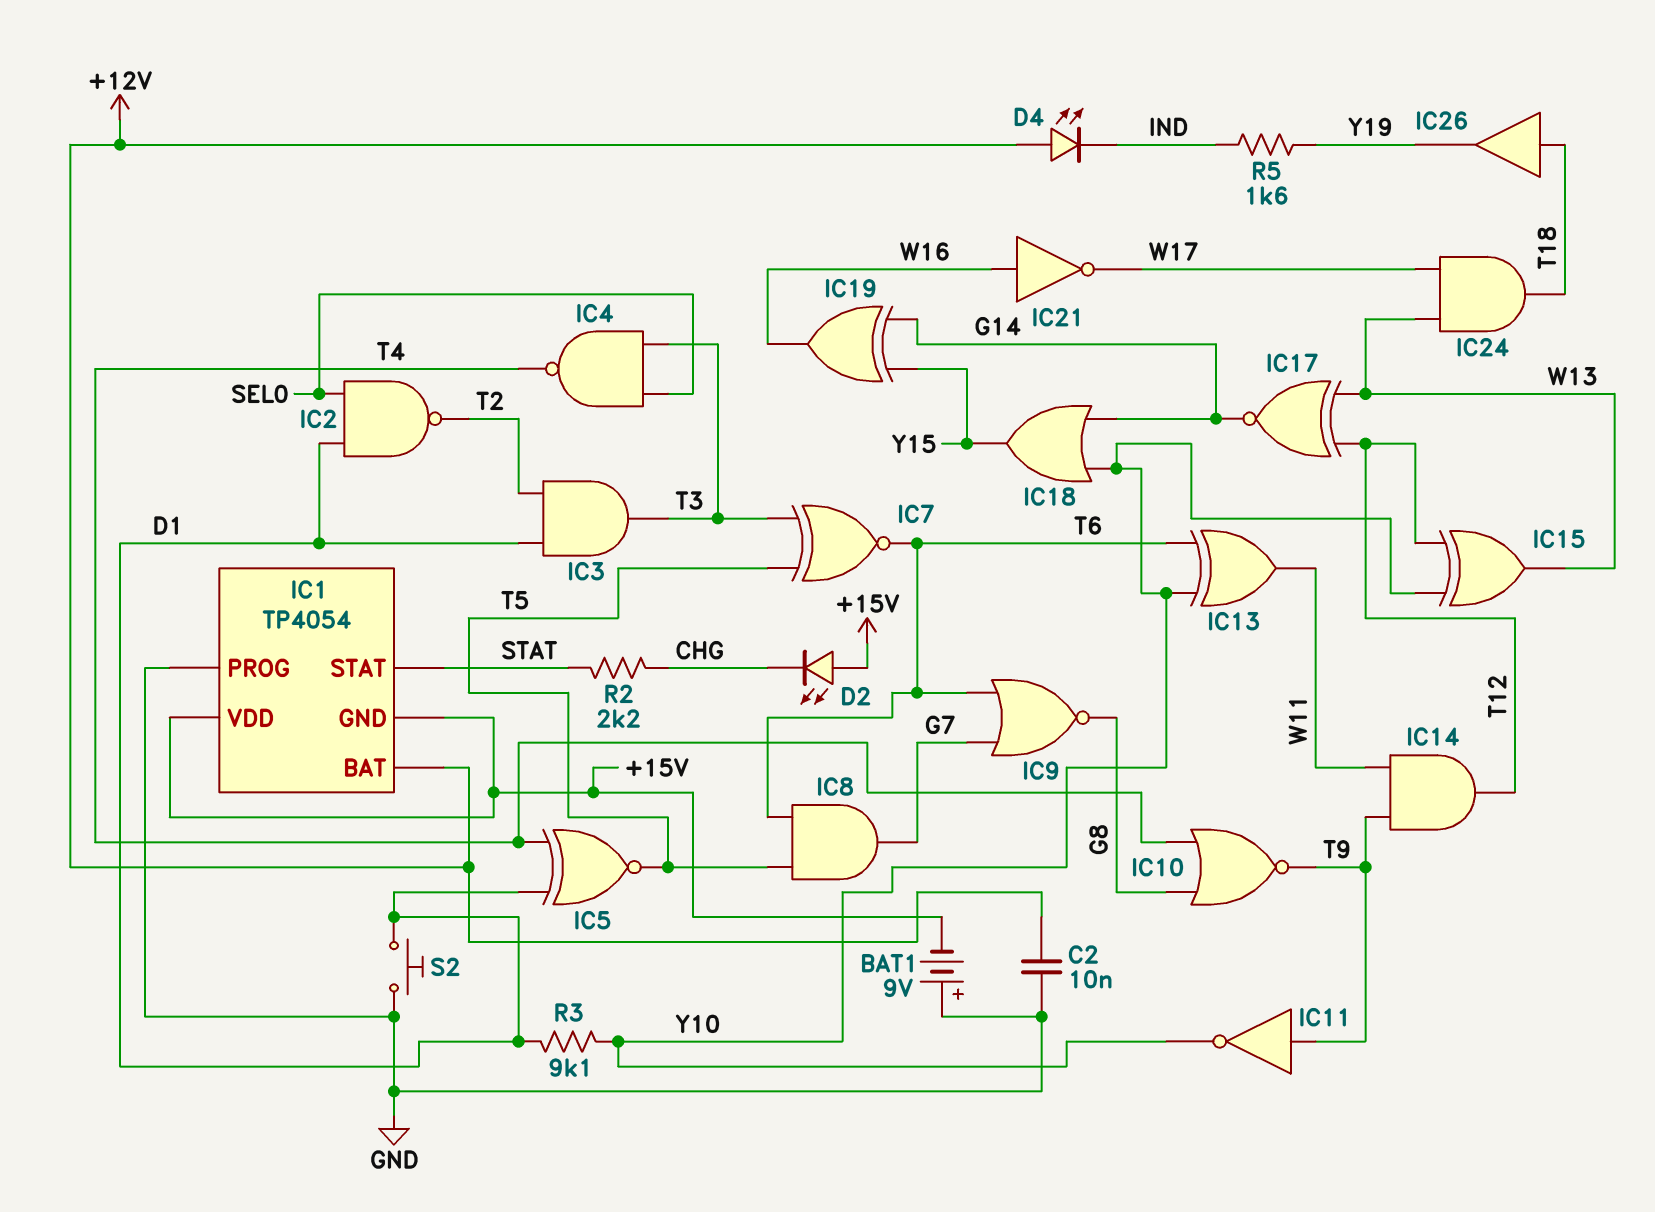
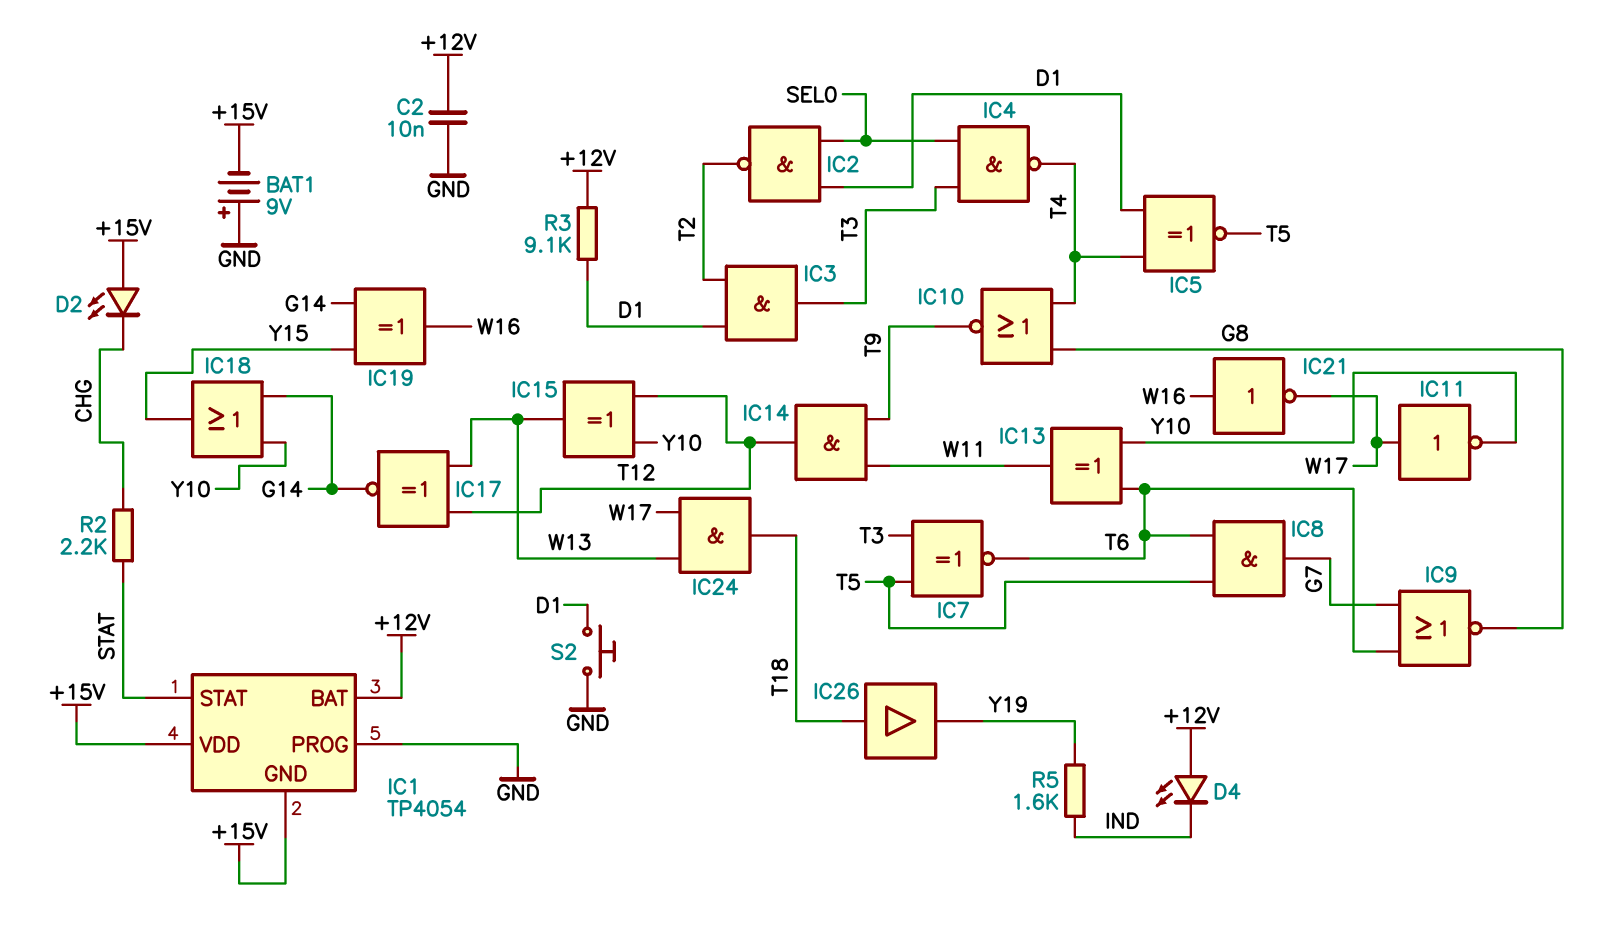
IC11: NOT (in T9, out Y10) -> NOT (in W17, out Y10)
R3: 9.1k (D1, Y10) -> 9.1k (+12V, D1)

